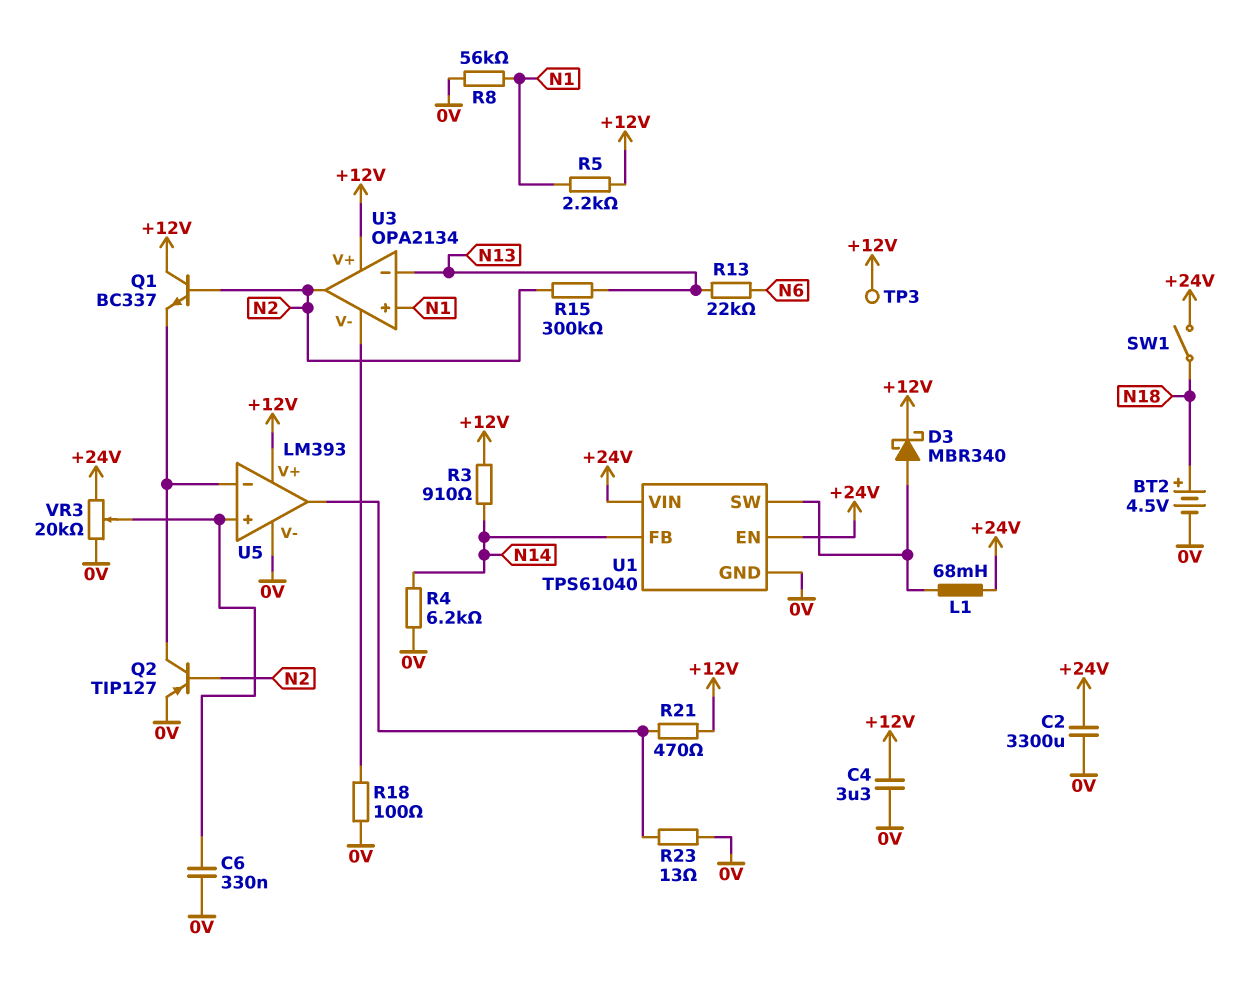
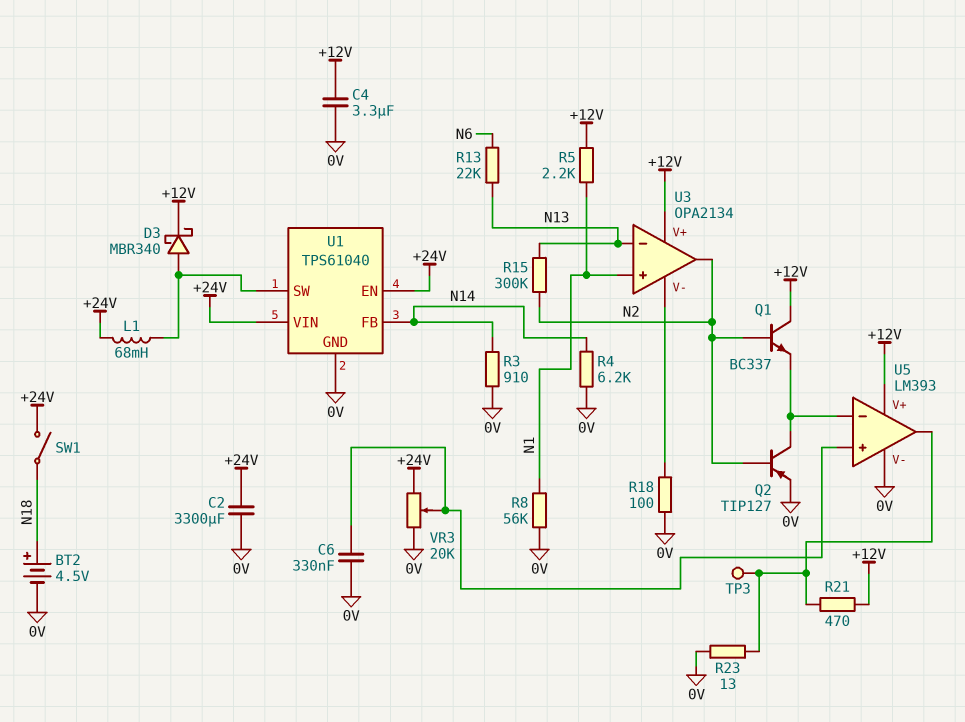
R3: 910 (+12V, N14) -> 910 (0V, N14)
TP3: test point (+12V) -> test point (U5/out)

